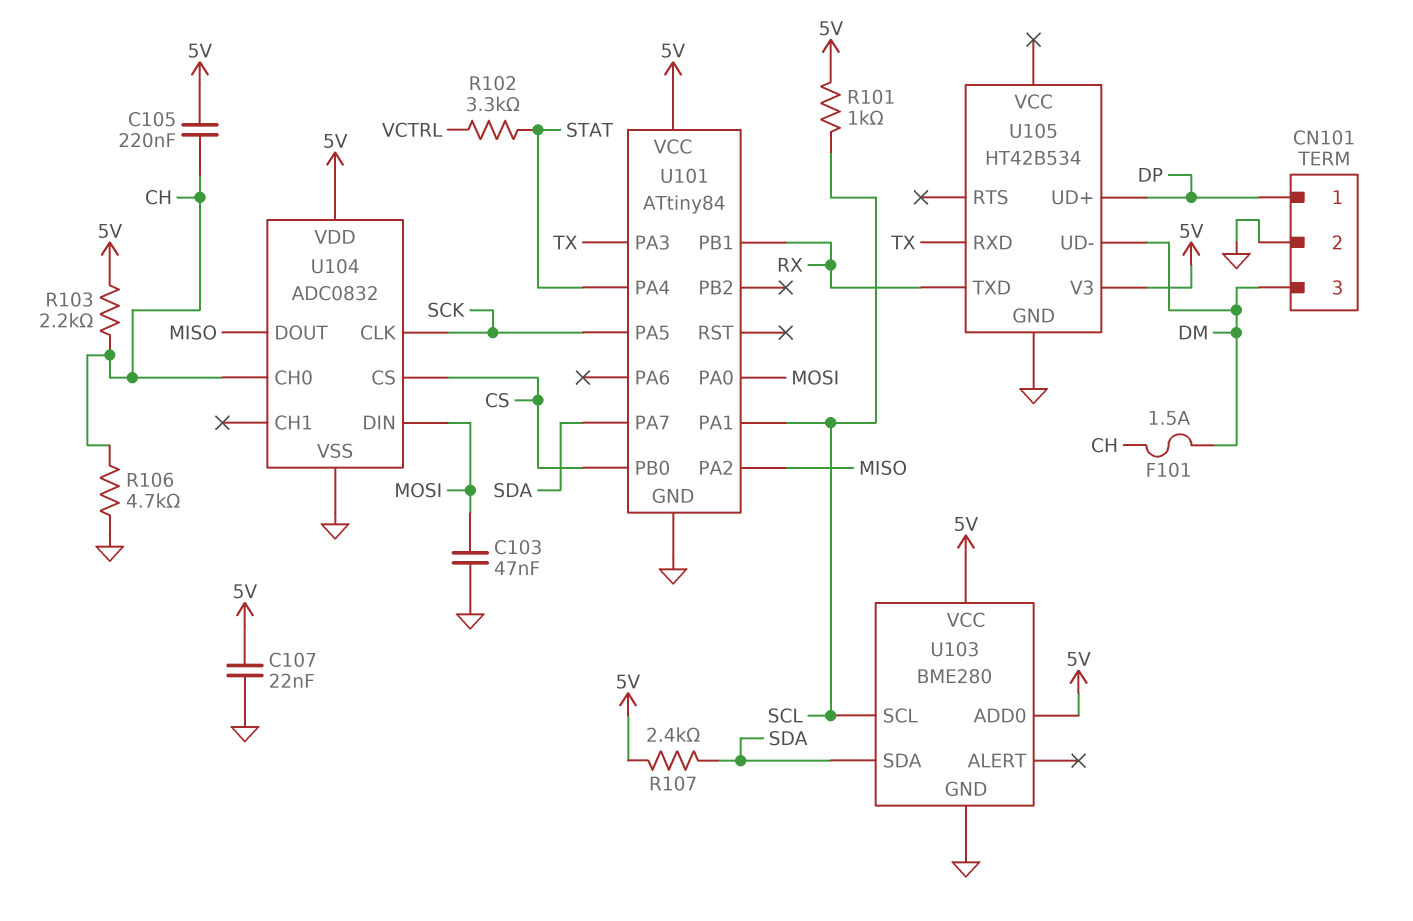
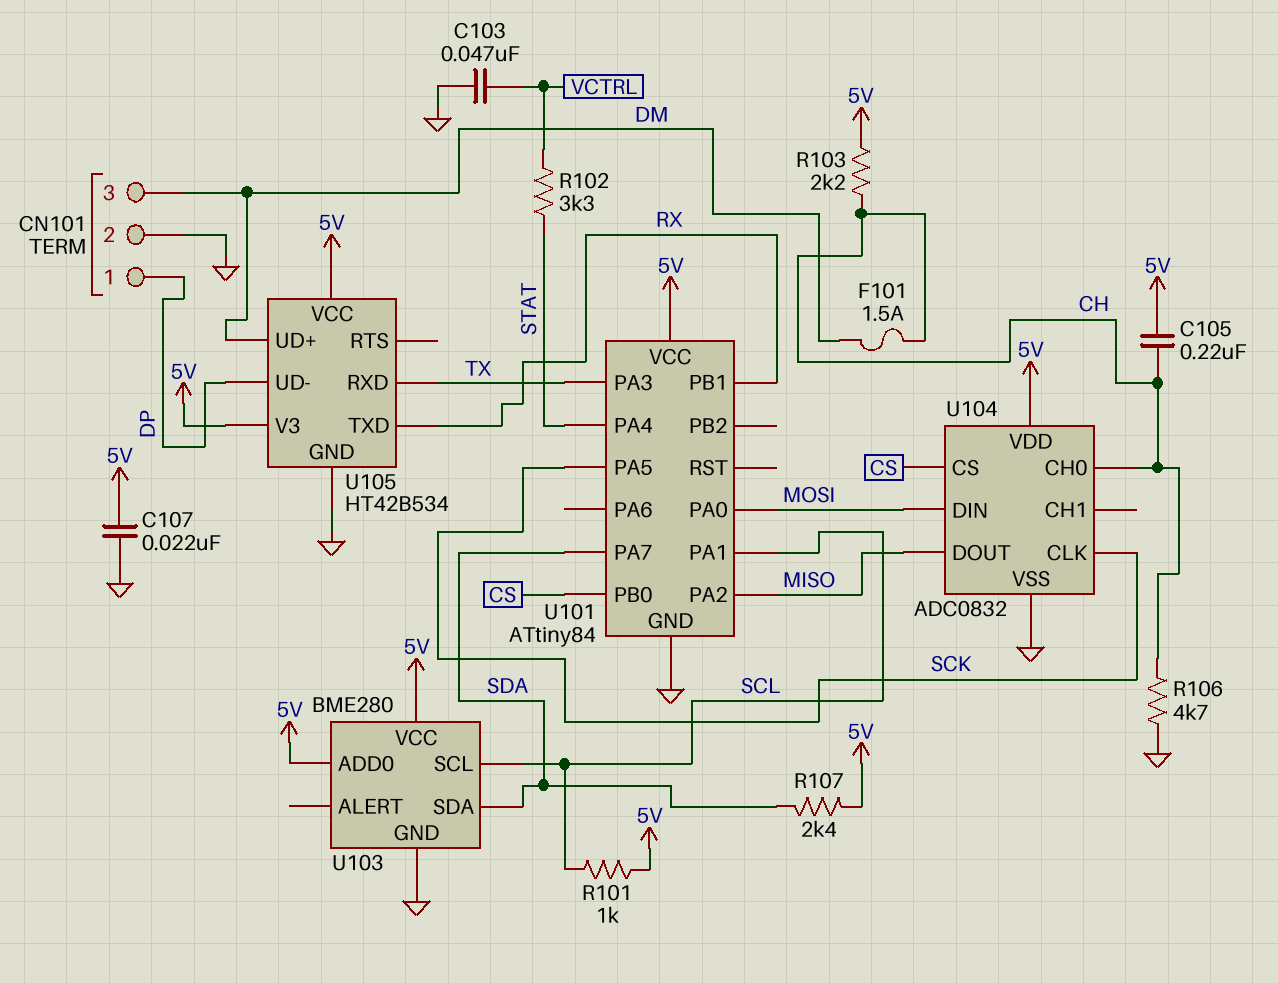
C103: 47nF (GND, MOSI) -> 47nF (GND, VCTRL)
U105 pin UD+: DP -> DM
U105 pin UD-: DM -> DP
U105 pin VCC: none -> 5V

